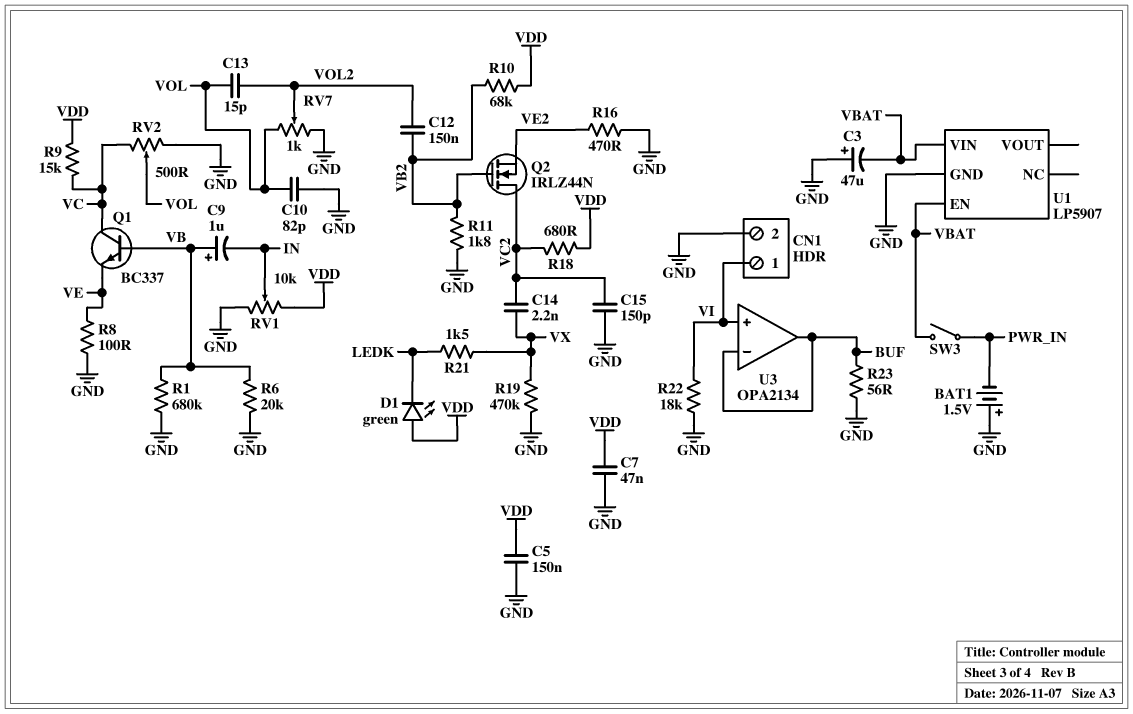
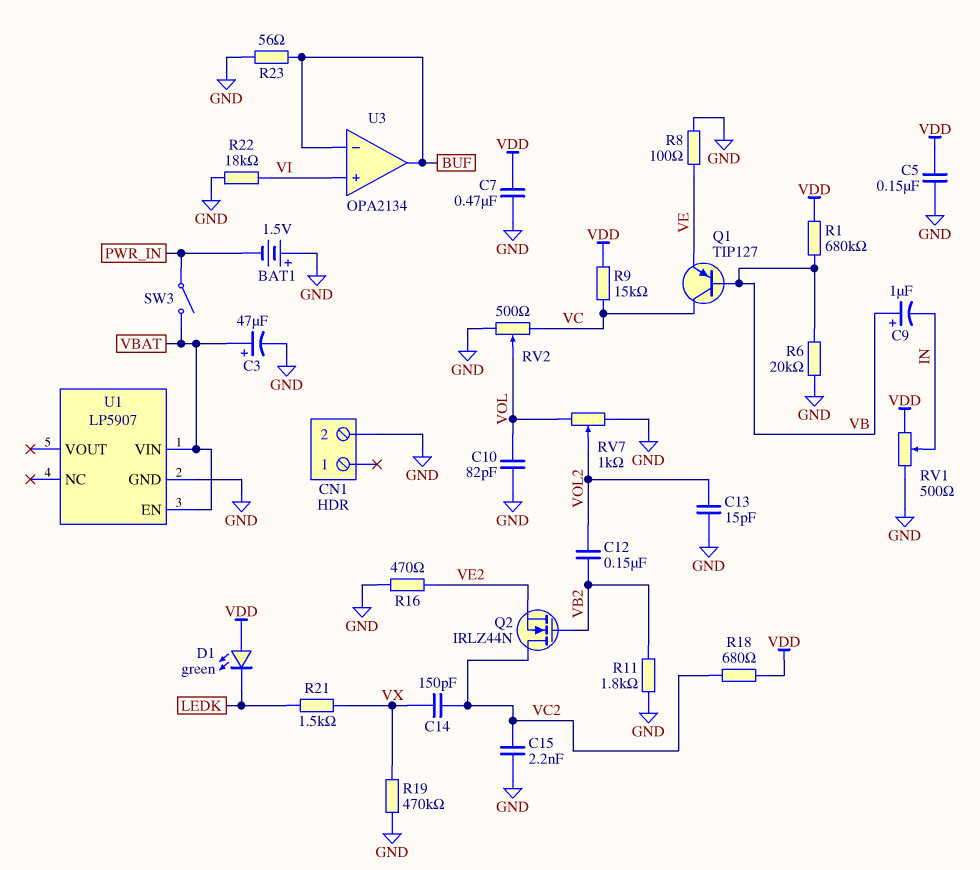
C3: 47uF (plus GND, minus VBAT) -> 47uF (plus VBAT, minus GND)
C7: 47nF (GND, VDD) -> 470nF (GND, VDD)
C13: 15pF (VOL, VOL2) -> 15pF (GND, VOL2)
C14: 2.2nF (VC2, VX) -> 150pF (VC2, VX)
C15: 150pF (GND, VC2) -> 2.2nF (GND, VC2)
CN1 pin 1: VI -> none
Q1: NPN BC337 (B VB, C VC, E VE) -> PNP TIP127 (B VB, C VC, E VE)
R1: 680k (GND, VB) -> 680k (VB, VDD)
R10: 68k (VB2, VDD) -> none
RV1: 10k (GND, VDD, wiper IN) -> 500 (GND, VDD, wiper IN)

